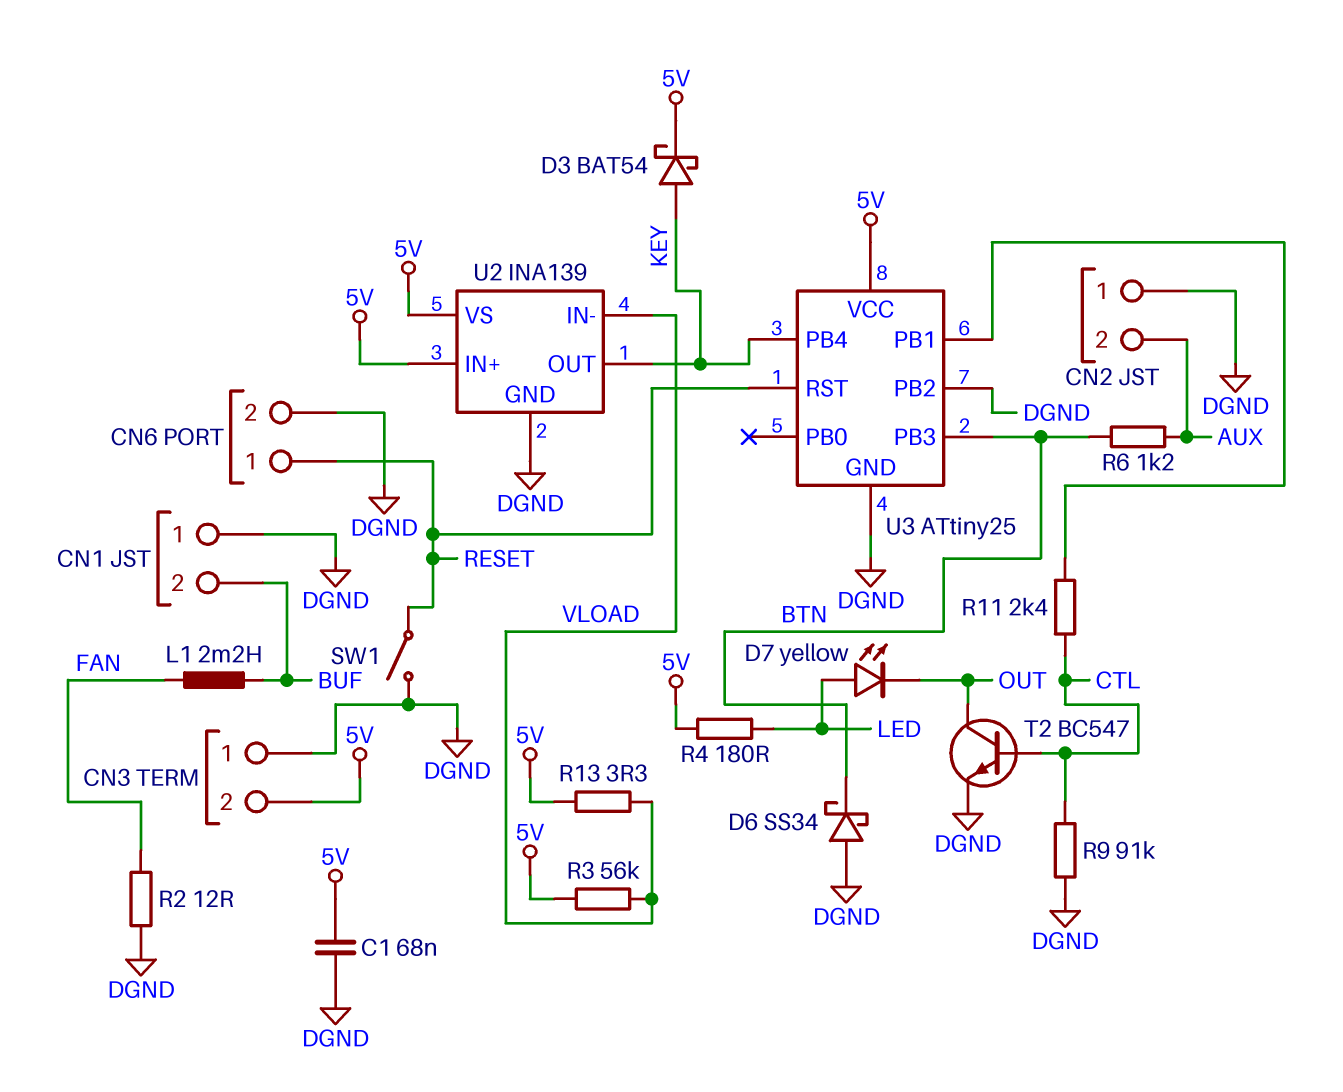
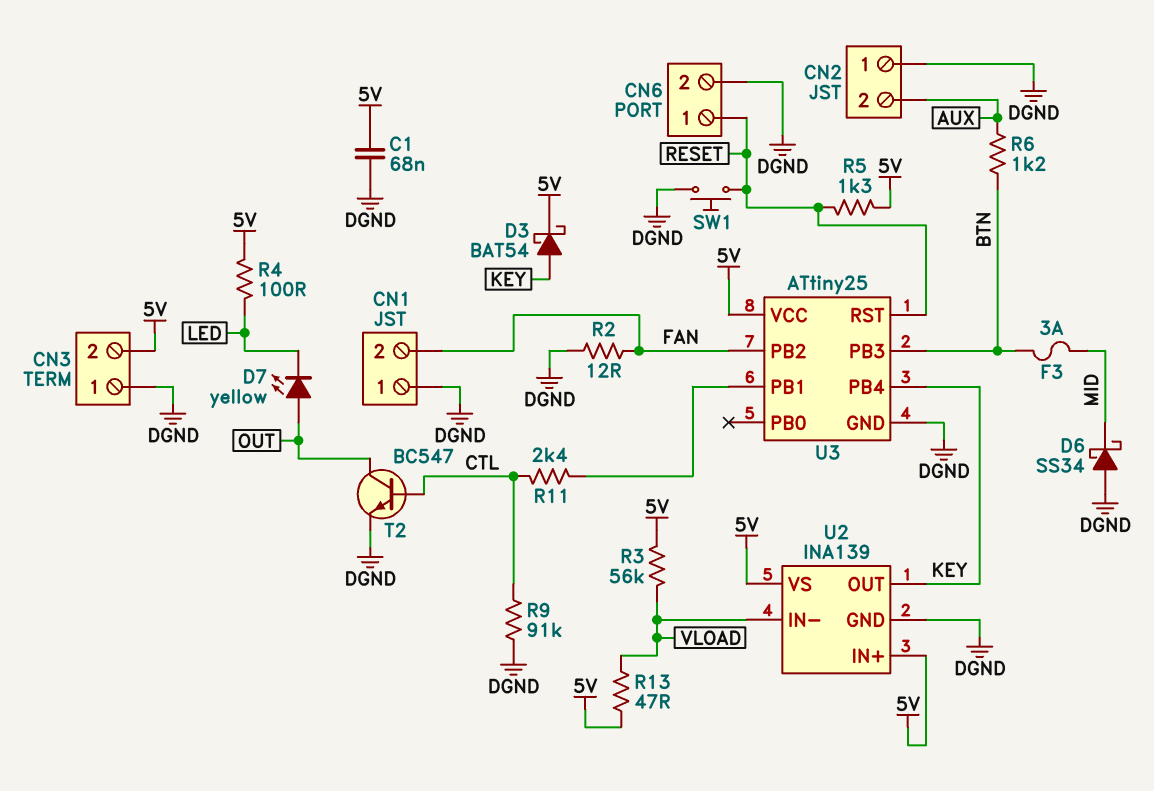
CN1 pin 2: BUF -> FAN
D6: schottky SS34 (A DGND, K BTN) -> schottky SS34 (A DGND, K MID)
D7: LED yellow (A LED, K OUT) -> LED yellow (A OUT, K LED)
F3: none -> 3A (BTN, MID)
L1: 2.2mH (BUF, FAN) -> none
R4: 180 (5V, LED) -> 100 (5V, LED)
R5: none -> 1.3k (5V, RESET)
R13: 3.3 (5V, VLOAD) -> 47 (5V, VLOAD)
SW1: switch (DGND, RESET) -> button (DGND, RESET)
U3 pin PB2: DGND -> FAN

